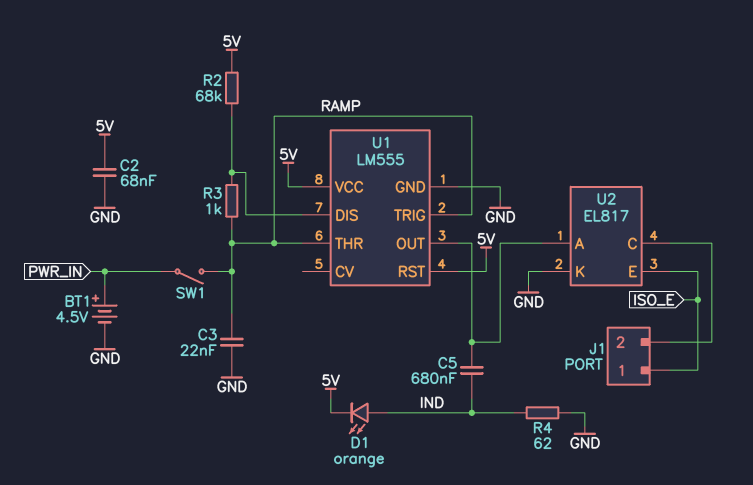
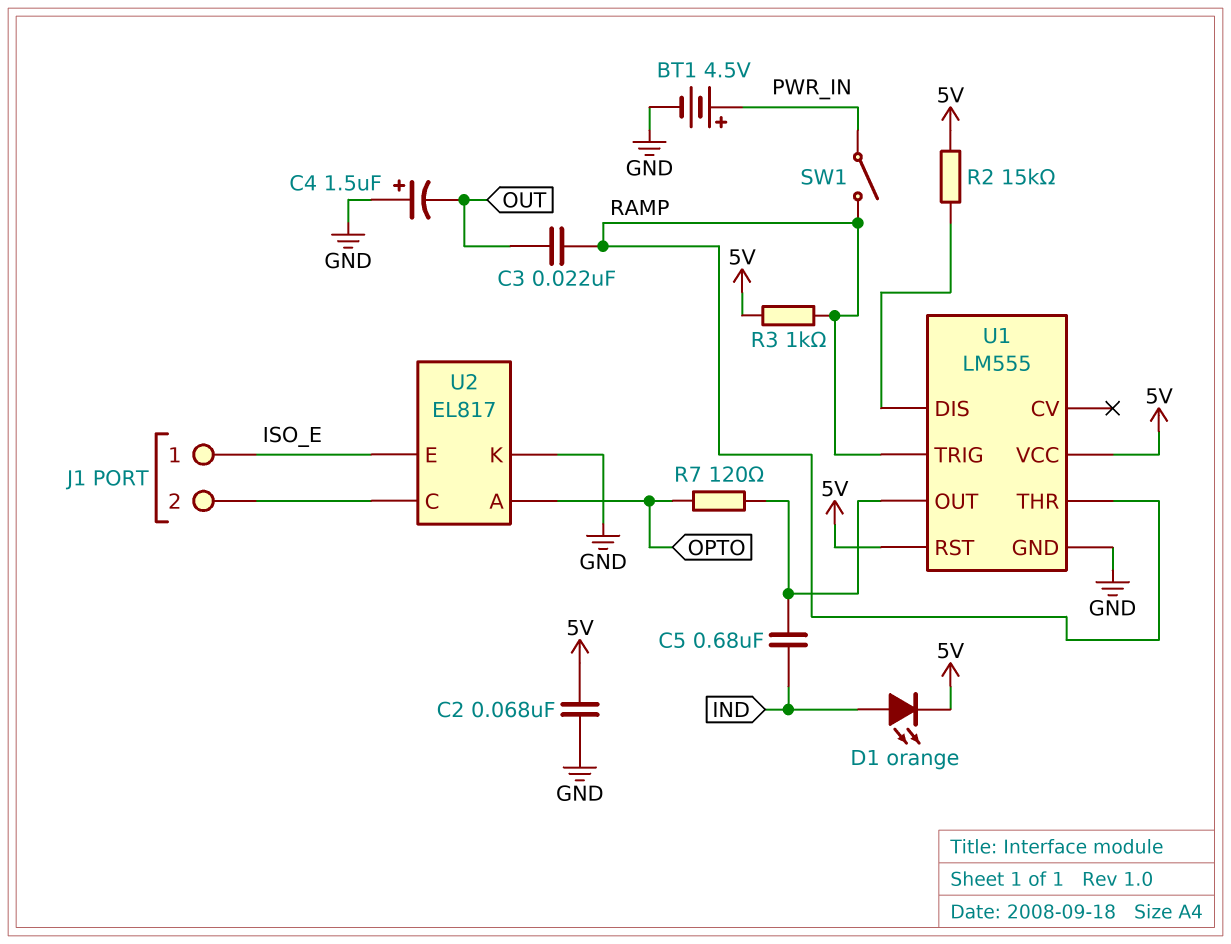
C3: 22nF (GND, RAMP) -> 22nF (OUT, RAMP)
C4: none -> 1.5uF (plus GND, minus OUT)
R2: 68k (5V, U1/DIS) -> 15k (5V, U1/DIS)
R3: 1k (RAMP, U1/DIS) -> 1k (5V, RAMP)
R4: 62 (GND, IND) -> none
R7: none -> 120 (OPTO, U1/OUT)
U2 pin A: U1/OUT -> OPTO

